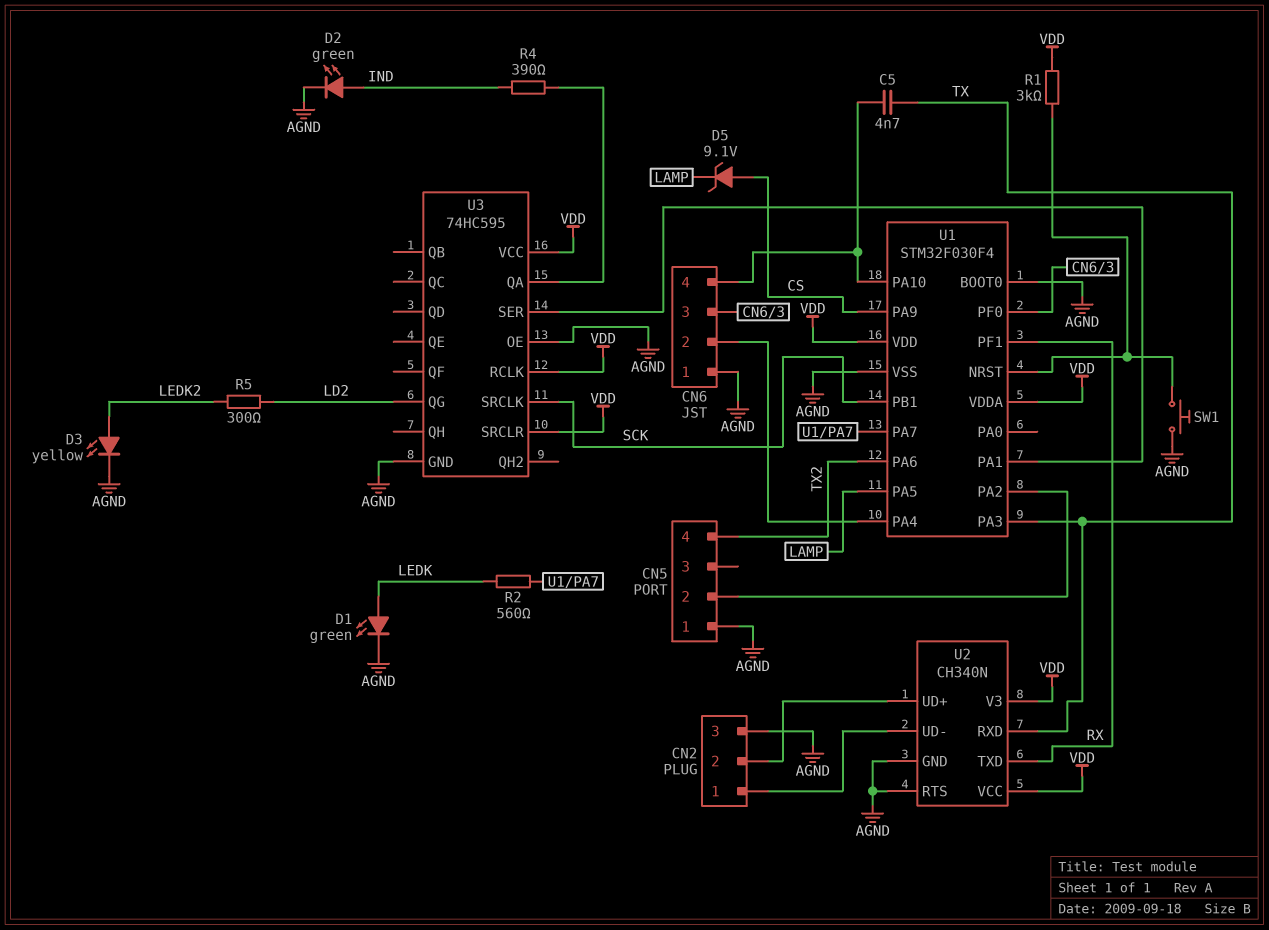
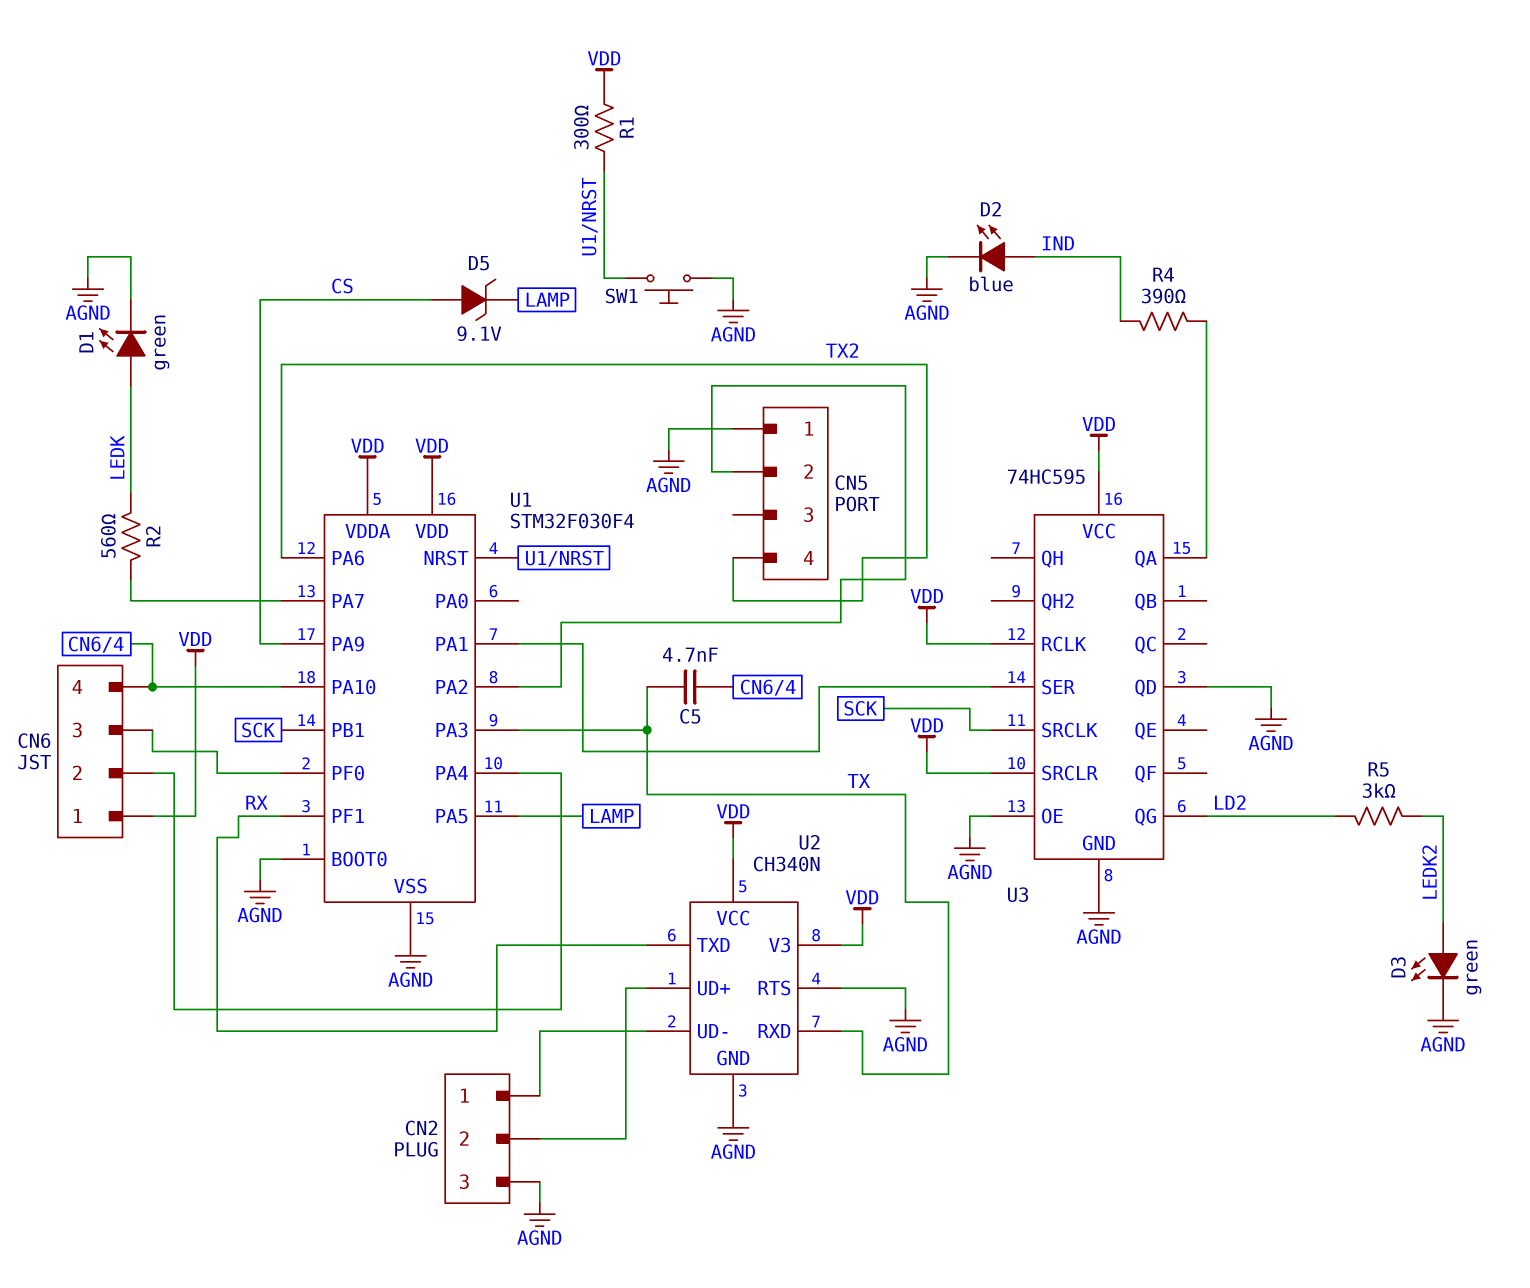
CN6 pin 1: AGND -> VDD
D2: LED green (A IND, K AGND) -> LED blue (A IND, K AGND)
D3: LED yellow (A LEDK2, K AGND) -> LED green (A LEDK2, K AGND)
R1: 3k (U1/NRST, VDD) -> 300 (U1/NRST, VDD)
R5: 300 (LD2, LEDK2) -> 3k (LD2, LEDK2)
U3 pin QD: none -> AGND

